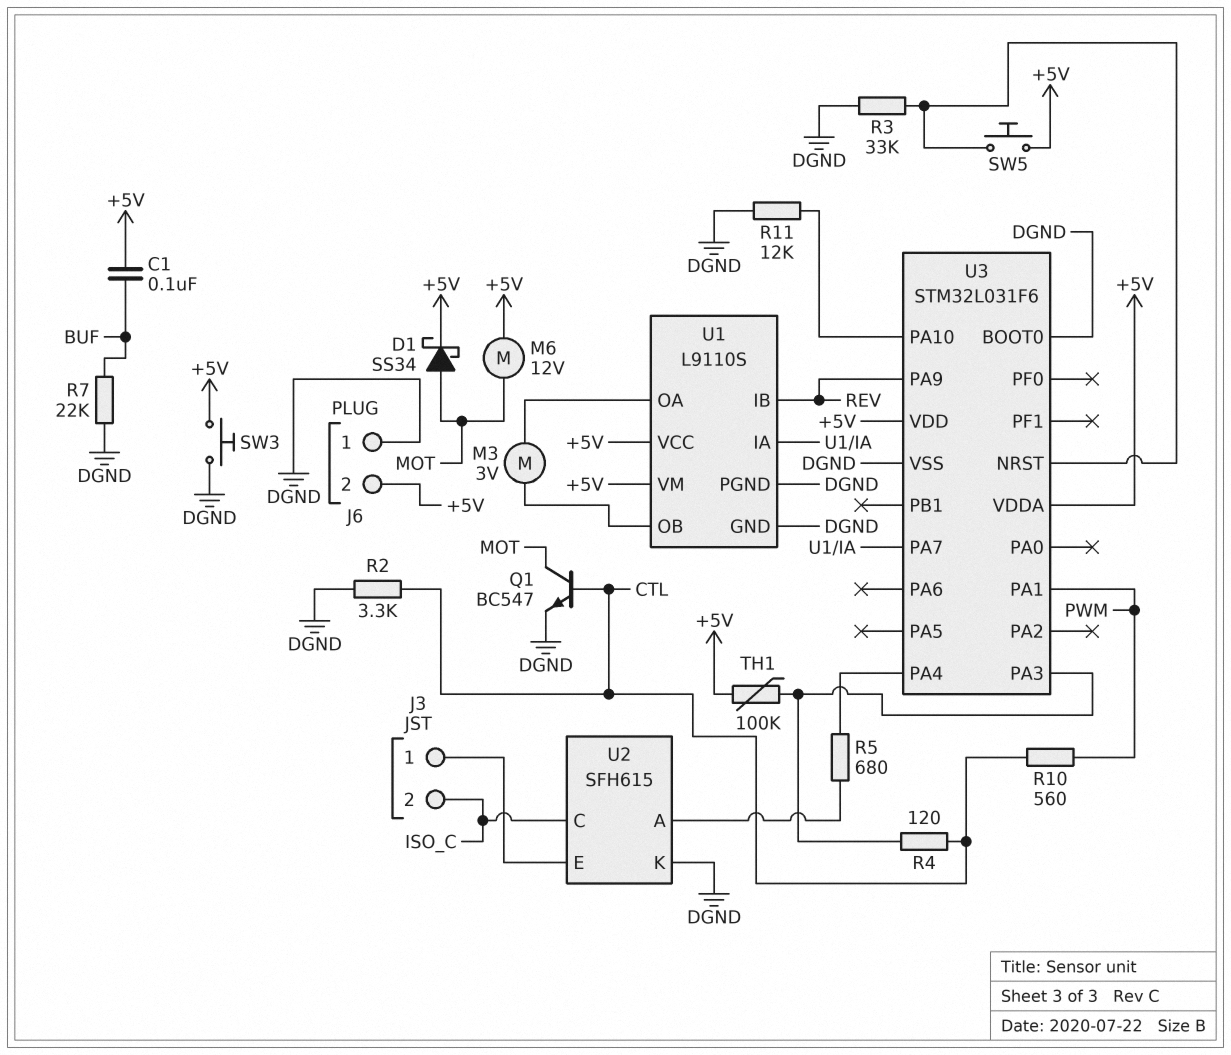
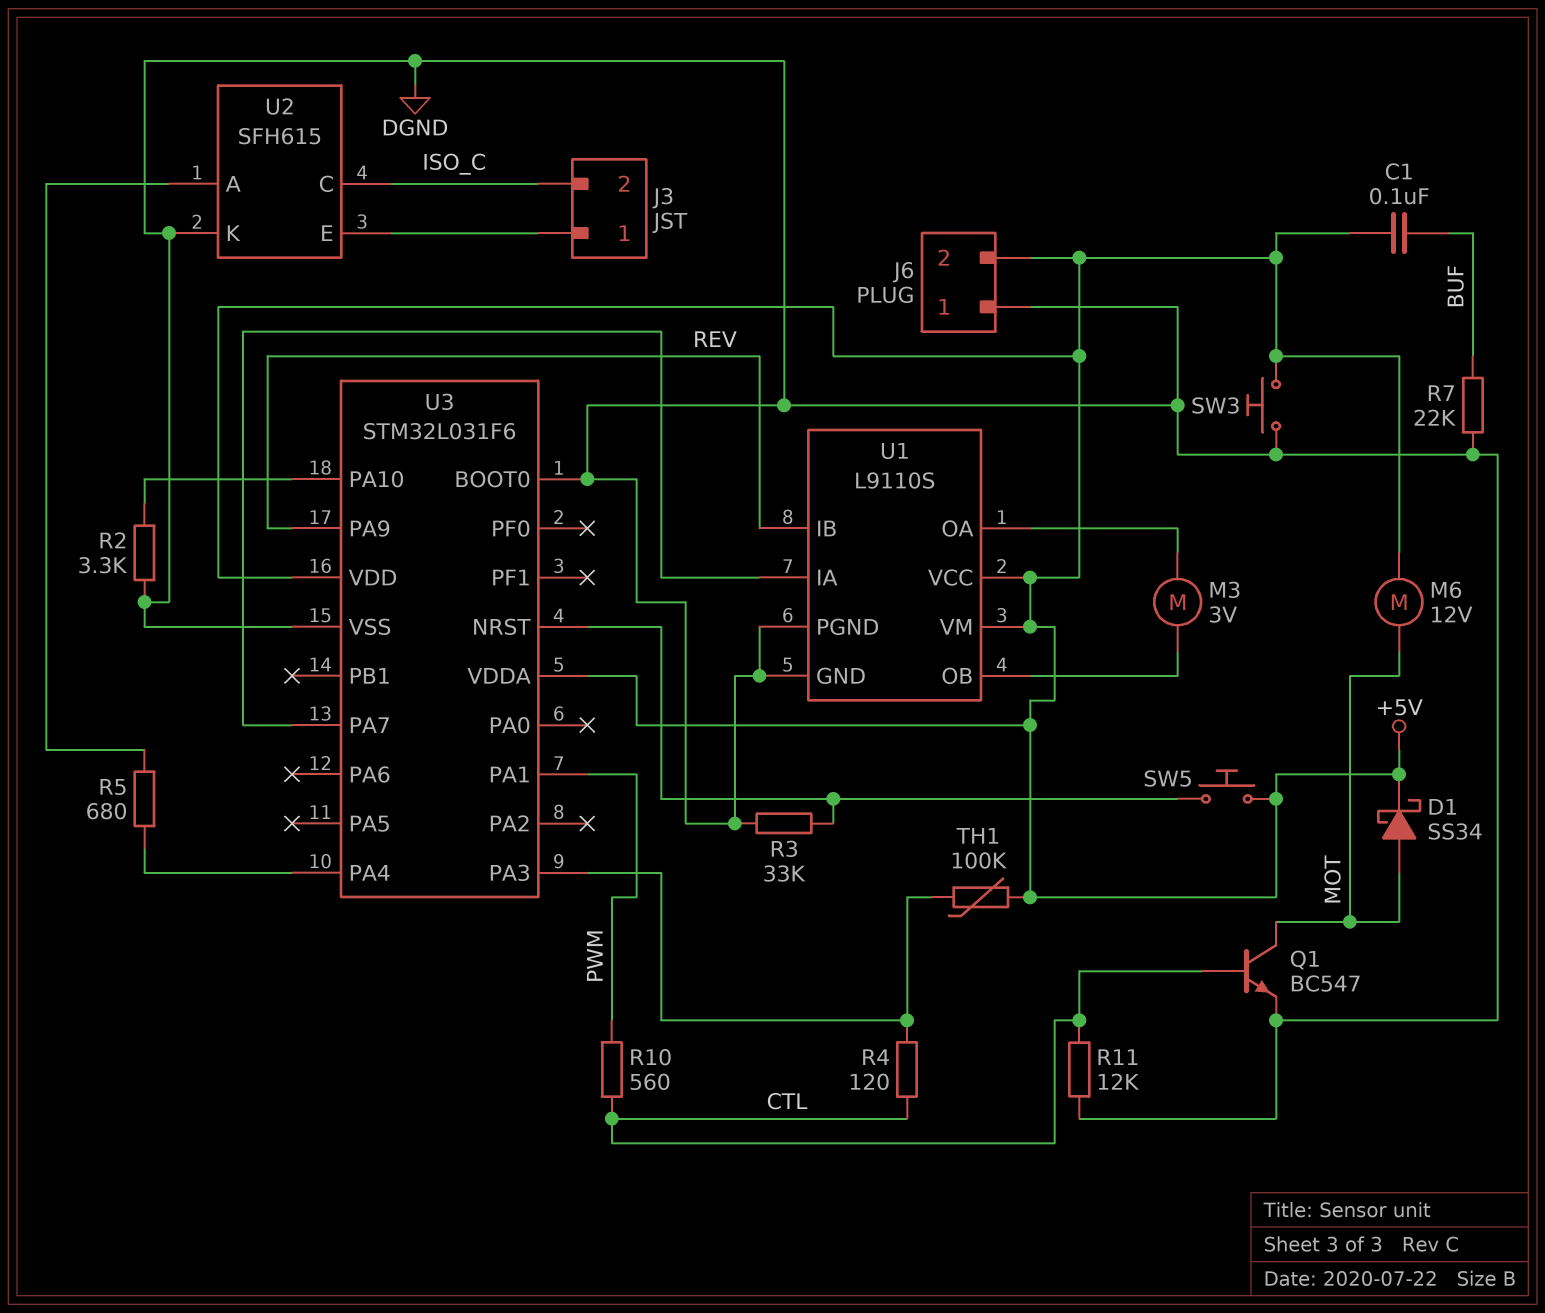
R2: 3.3k (CTL, DGND) -> 3.3k (DGND, U3/PA10)
R11: 12k (DGND, U3/PA10) -> 12k (CTL, DGND)

